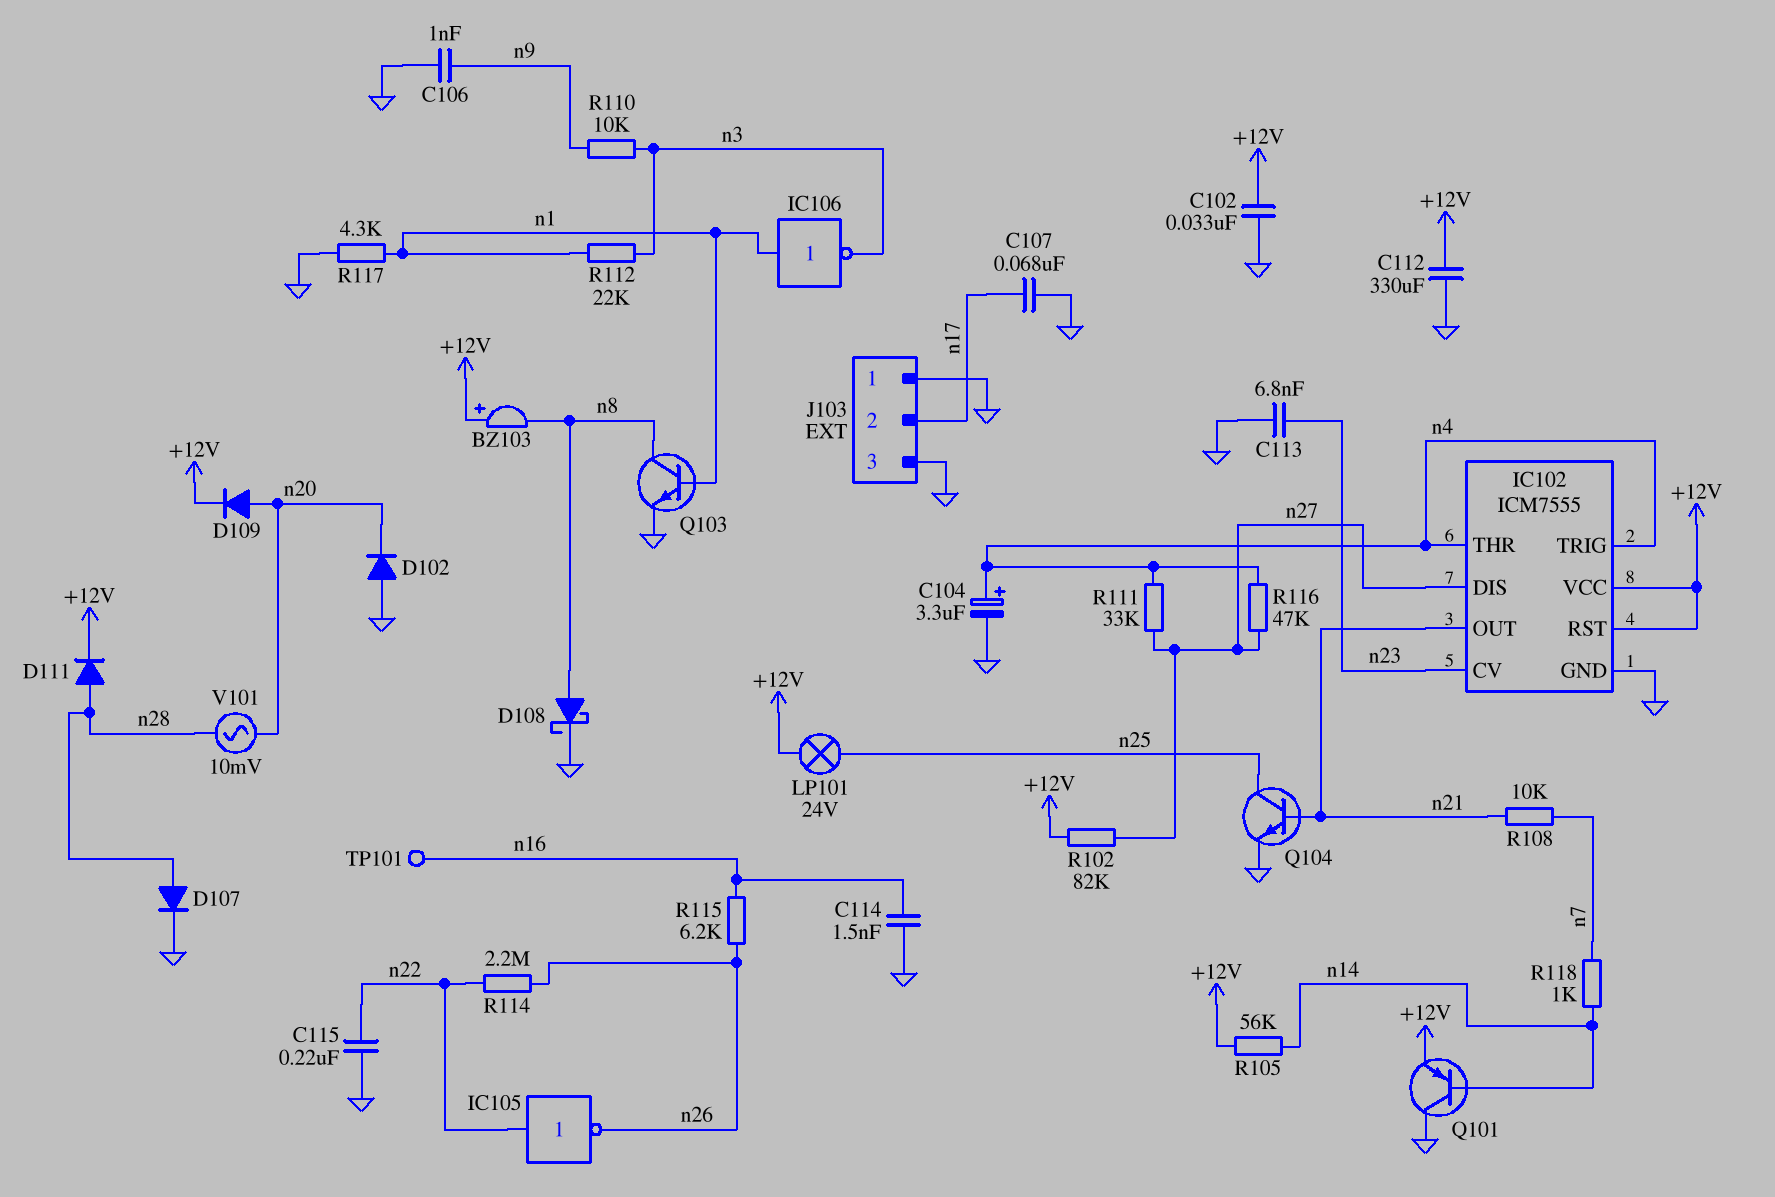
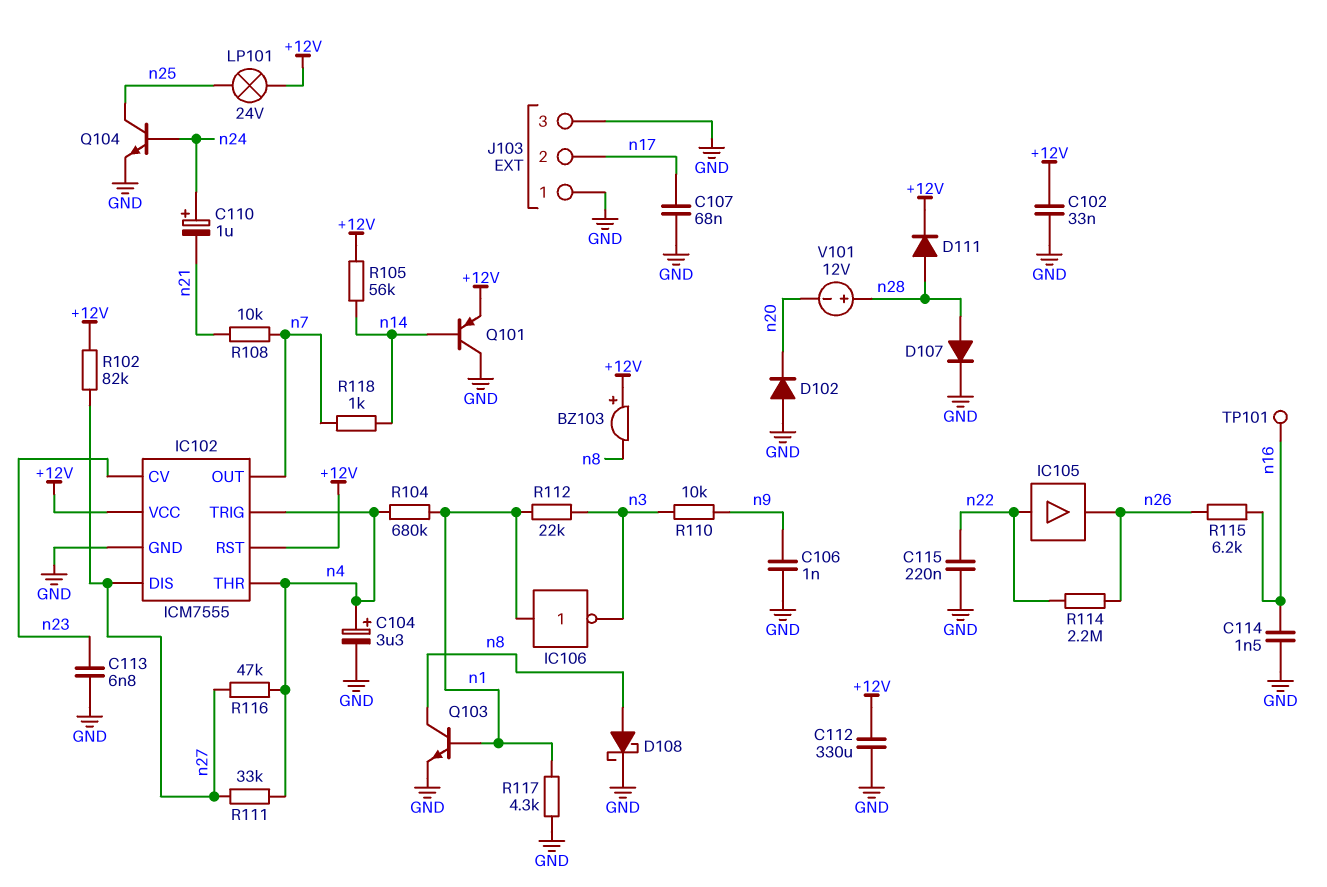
C110: none -> 1uF (plus n24, minus n21)
D109: diode (A n20, K +12V) -> none
IC102 pin OUT: n21 -> n7
IC105: NOT (in n22, out n26) -> buffer (in n22, out n26)
Q104: NPN (B n21, C n25, E GND) -> NPN (B n24, C n25, E GND)
R104: none -> 680k (n1, n4)
V101: AC 10mV (n20, n28) -> 12V (plus n28, minus n20)

